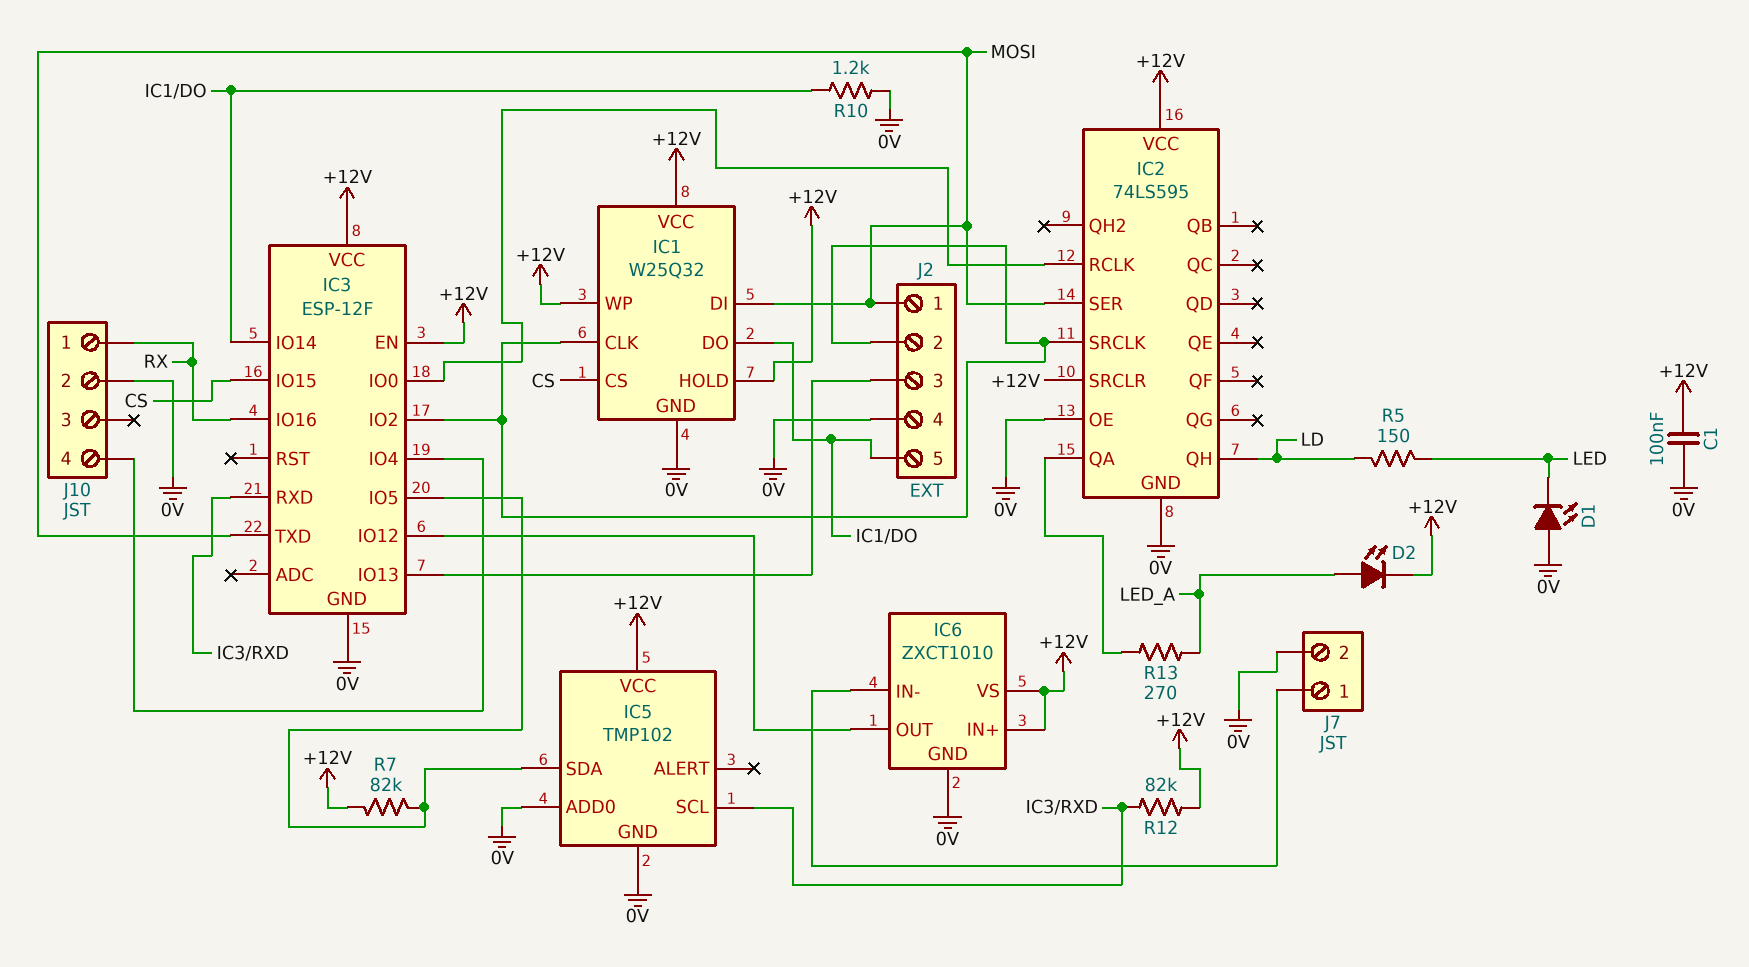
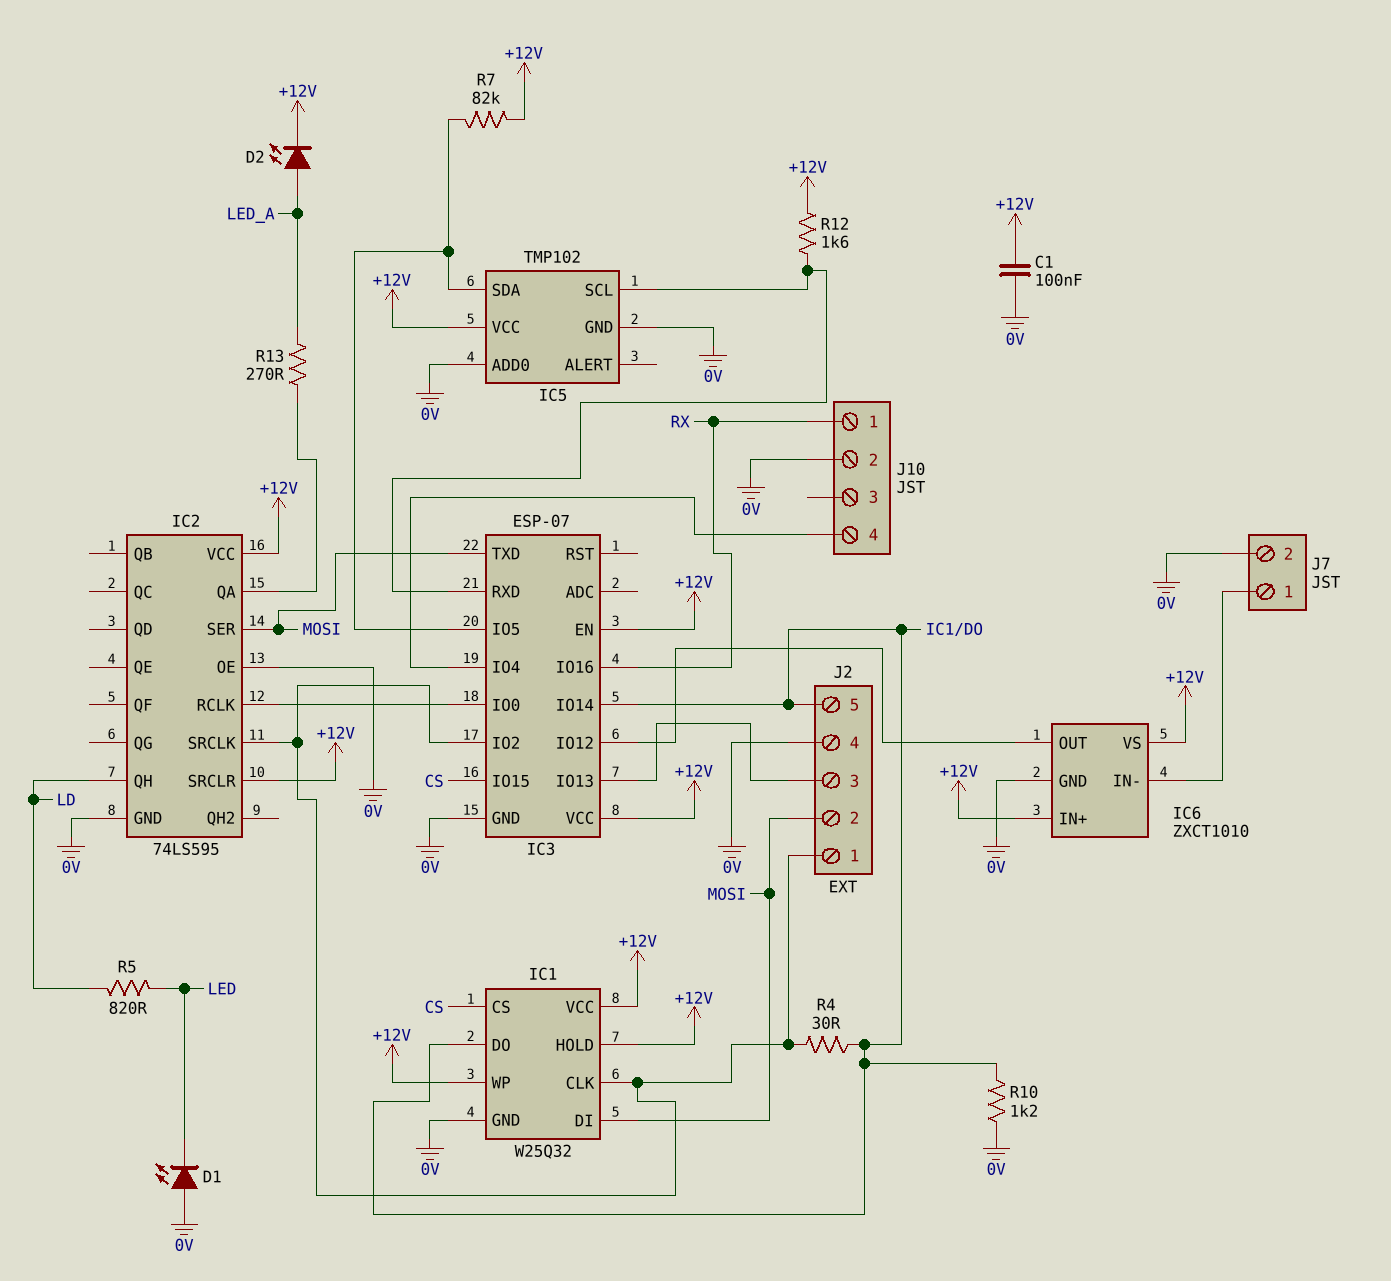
IC3: ESP-12F -> ESP-07
J2 pin 1: MOSI -> IC1/CLK
J2 pin 2: IC1/CLK -> MOSI
R4: none -> 30 (IC1/CLK, IC1/DO)
R5: 150 (LD, LED) -> 820 (LD, LED)
R12: 82k (+12V, IC3/RXD) -> 1.6k (+12V, IC3/RXD)

